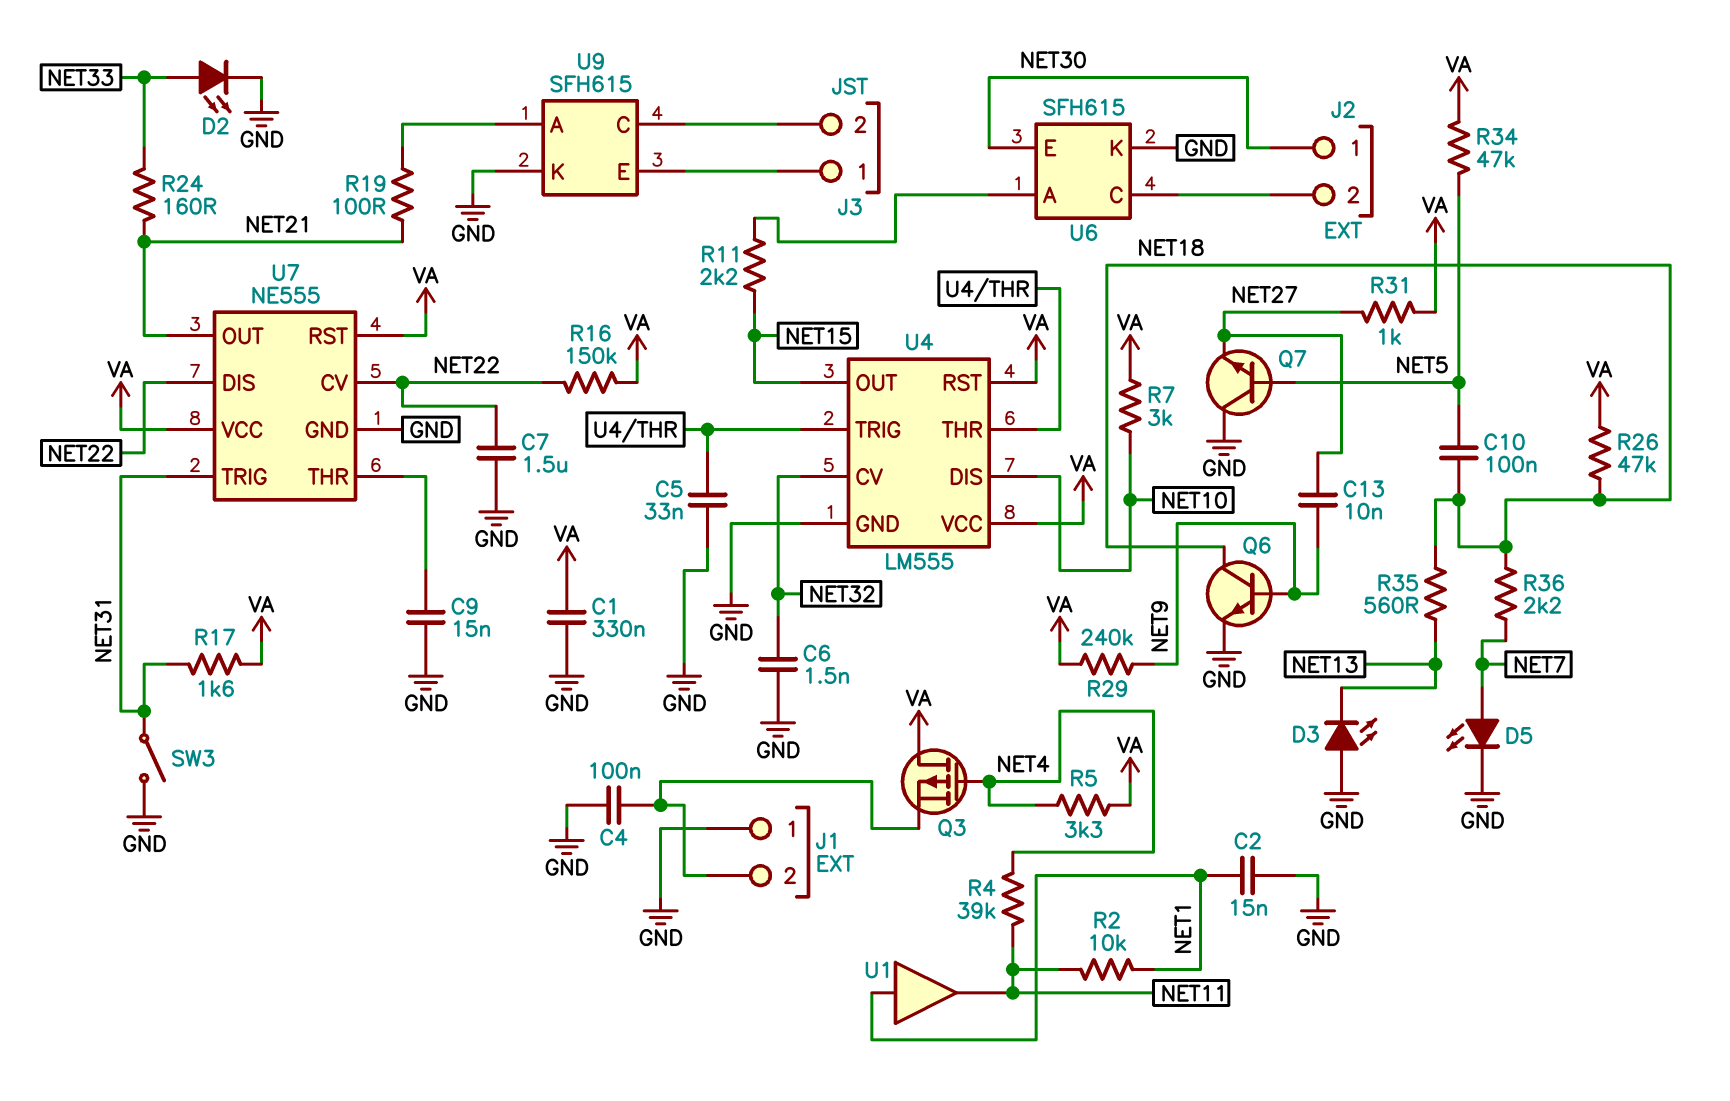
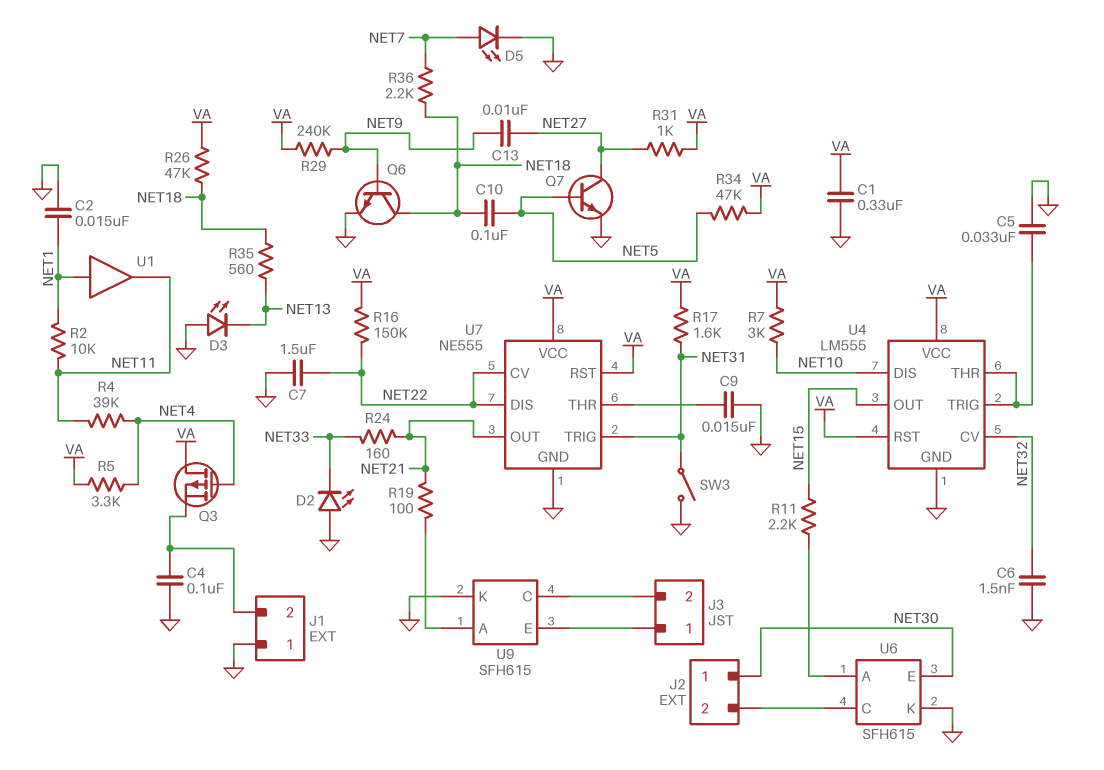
D2: LED (A NET33, K GND) -> LED (A GND, K NET33)
Q7: NPN (B NET5, C GND, E NET27) -> NPN (B NET5, C NET27, E GND)

